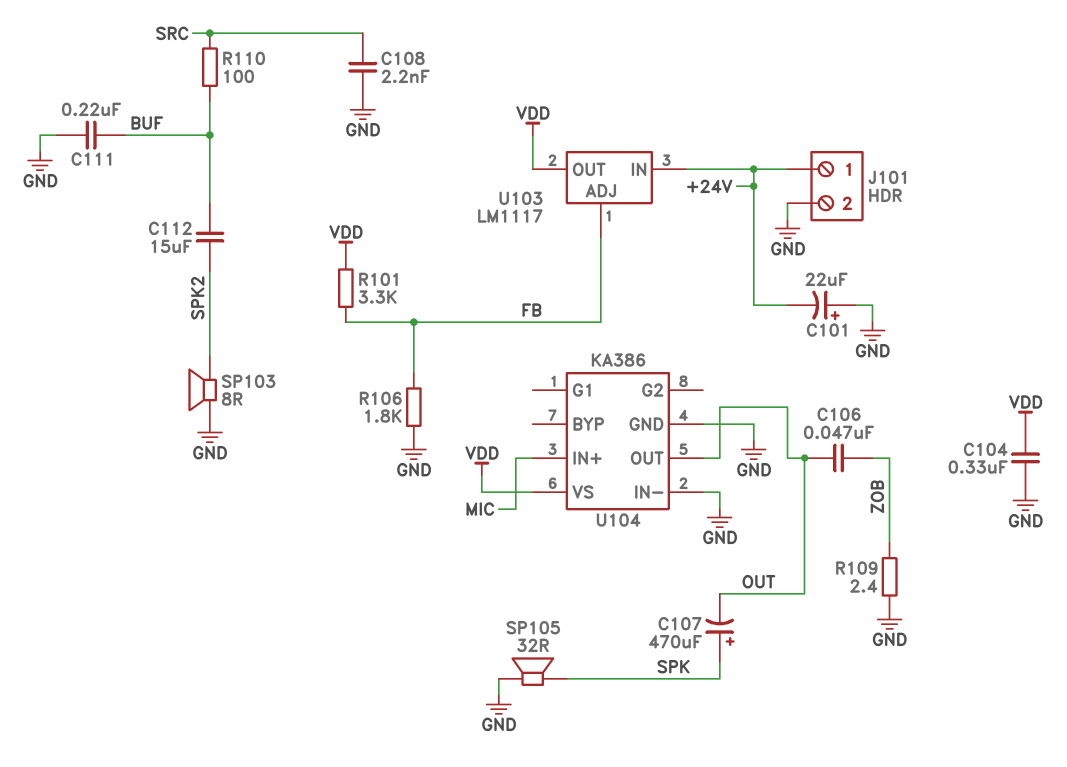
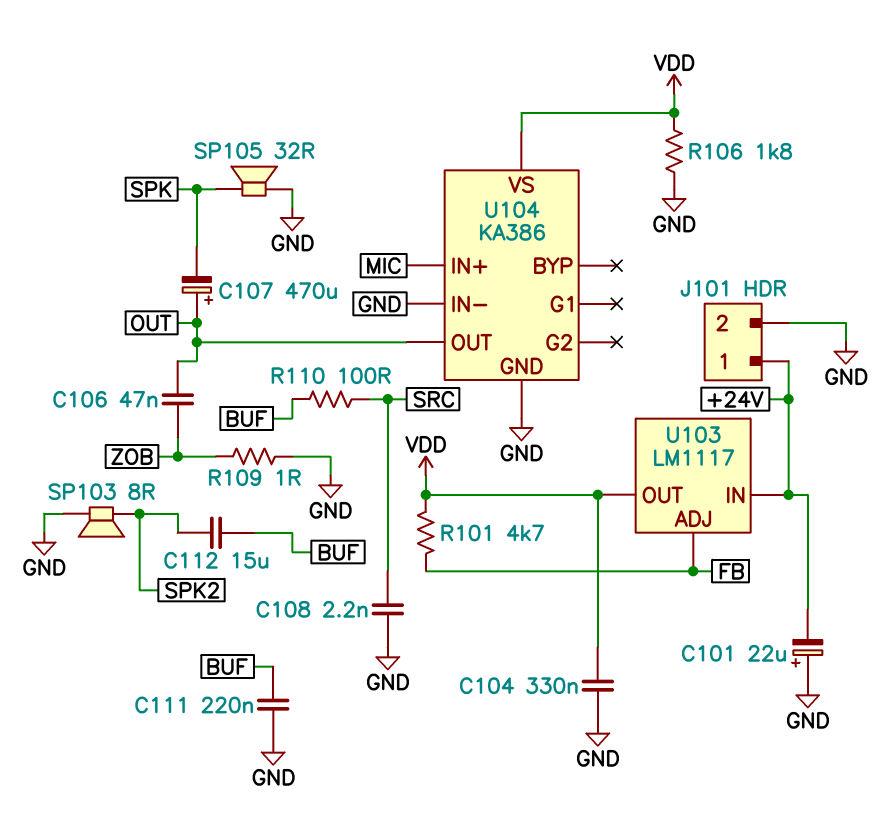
C107: 470uF (plus SPK, minus OUT) -> 470uF (plus OUT, minus SPK)
R101: 3.3k (FB, VDD) -> 4.7k (FB, VDD)
R106: 1.8k (FB, GND) -> 1.8k (GND, VDD)
R109: 2.4 (GND, ZOB) -> 1 (GND, ZOB)

